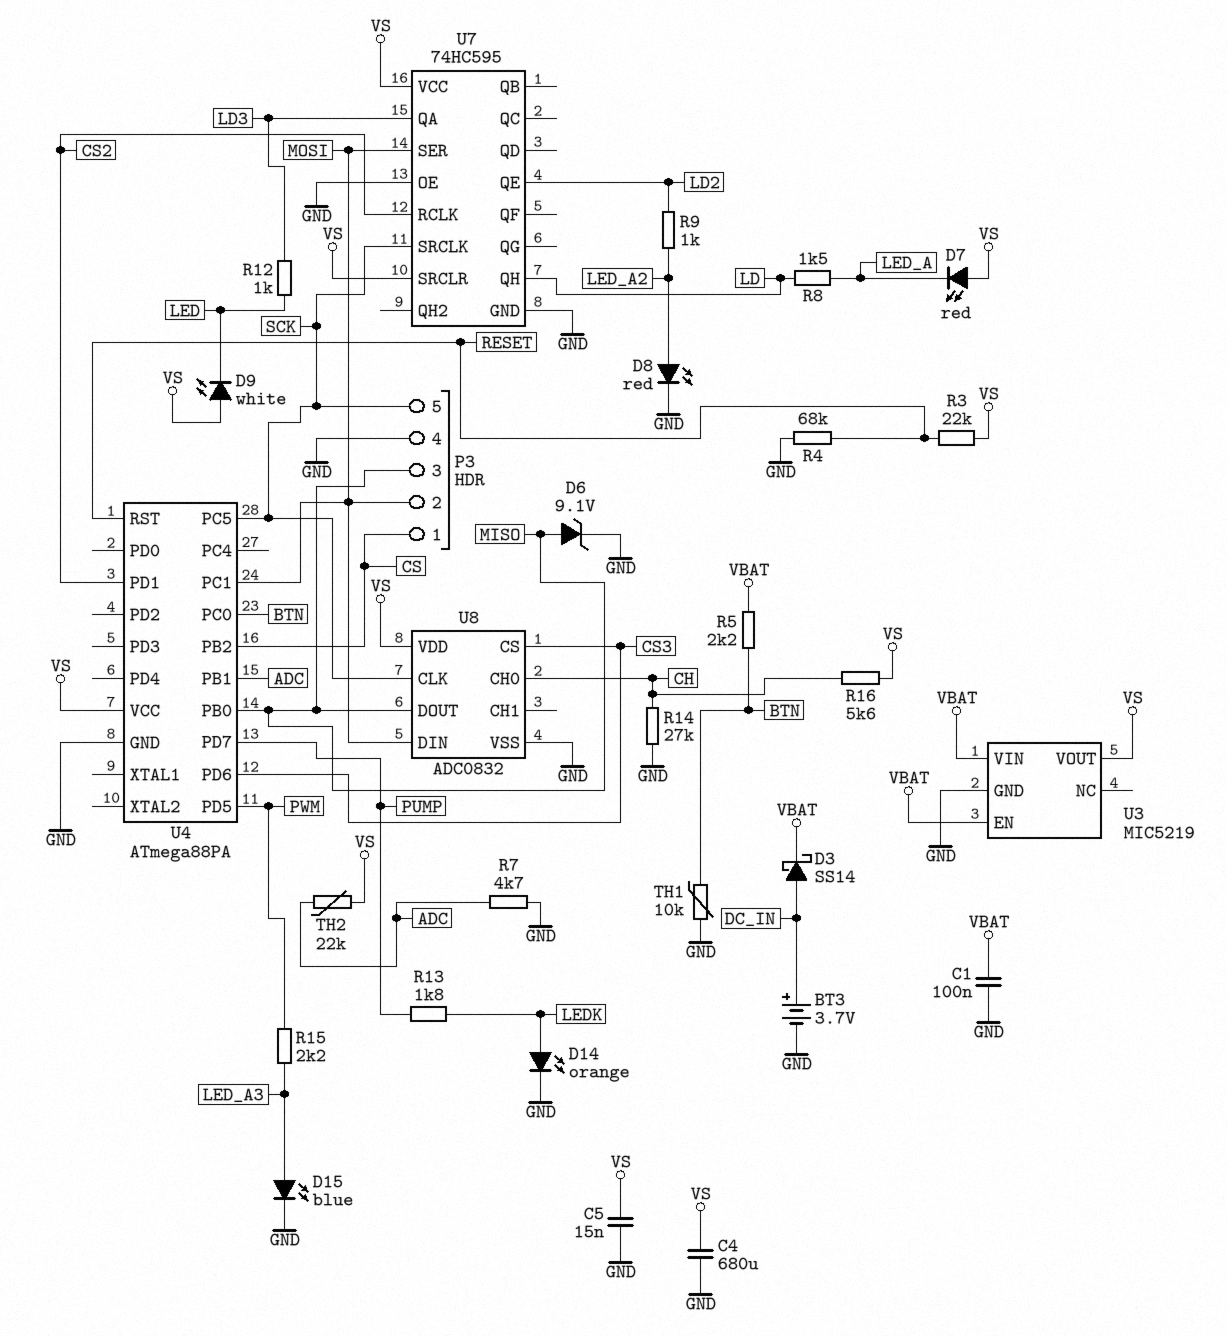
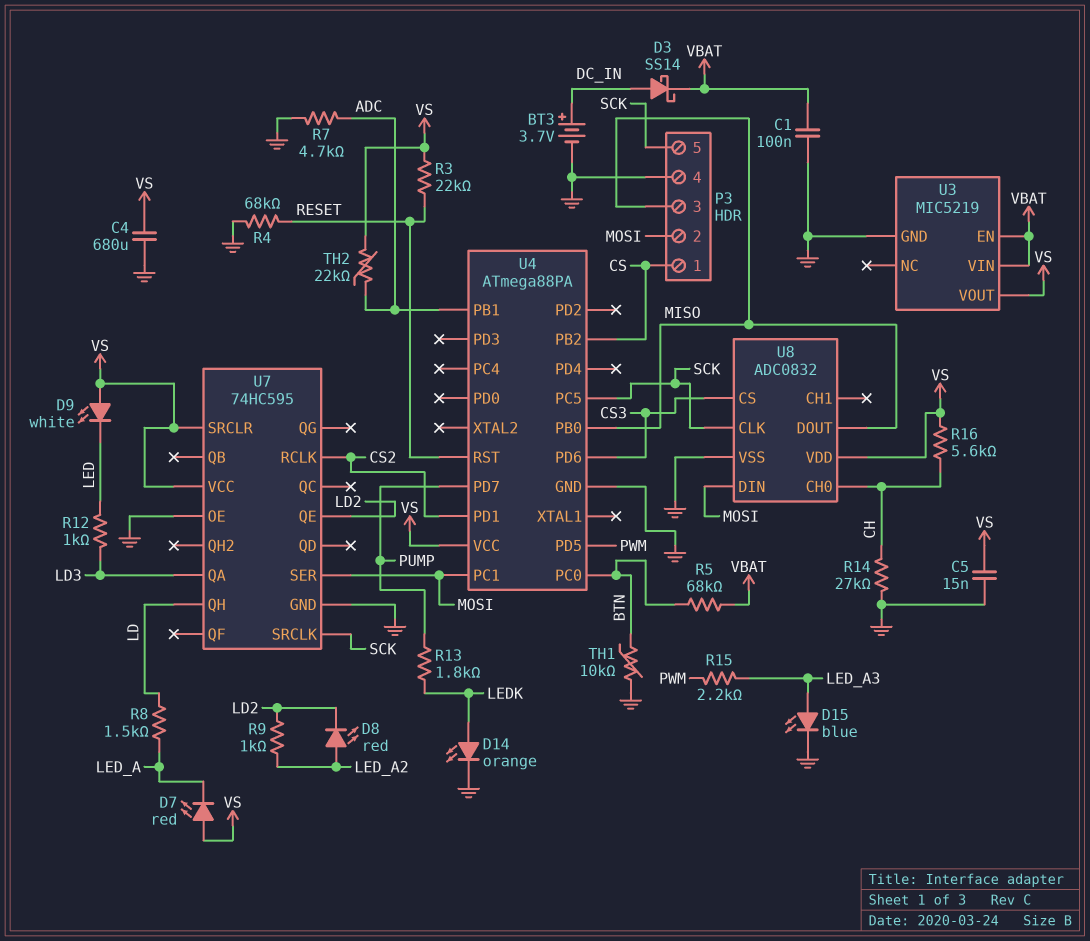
D6: zener 9.1V (A MISO, K GND) -> none
D8: LED red (A LED_A2, K GND) -> LED red (A LED_A2, K LD2)
R5: 2.2k (BTN, VBAT) -> 68k (BTN, VBAT)

